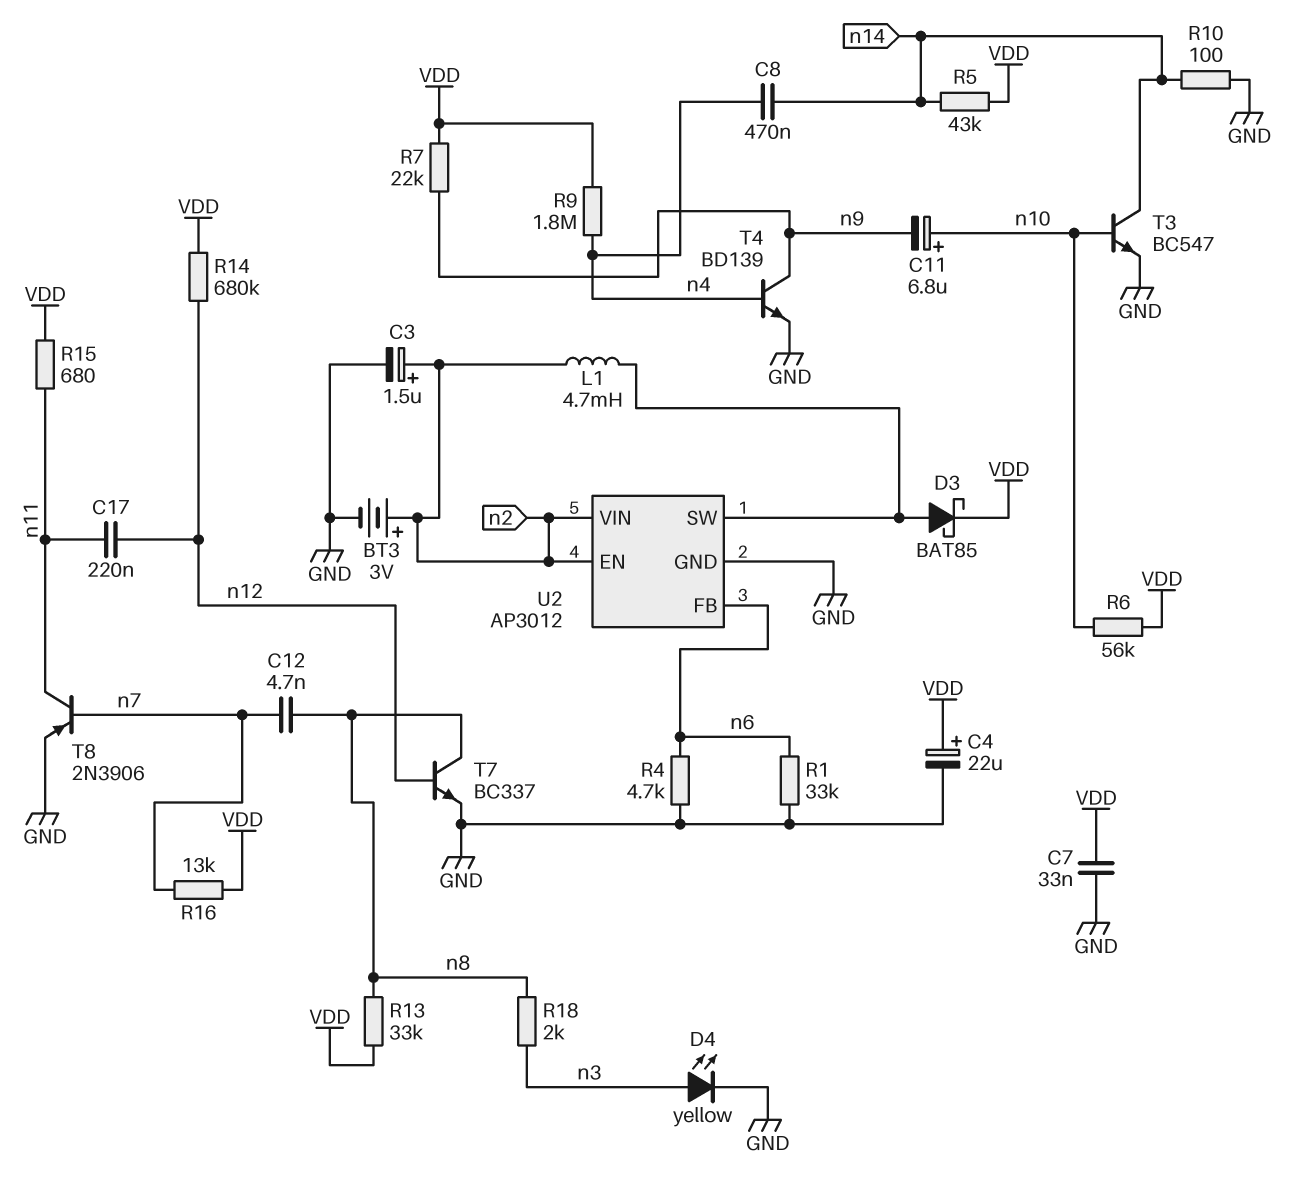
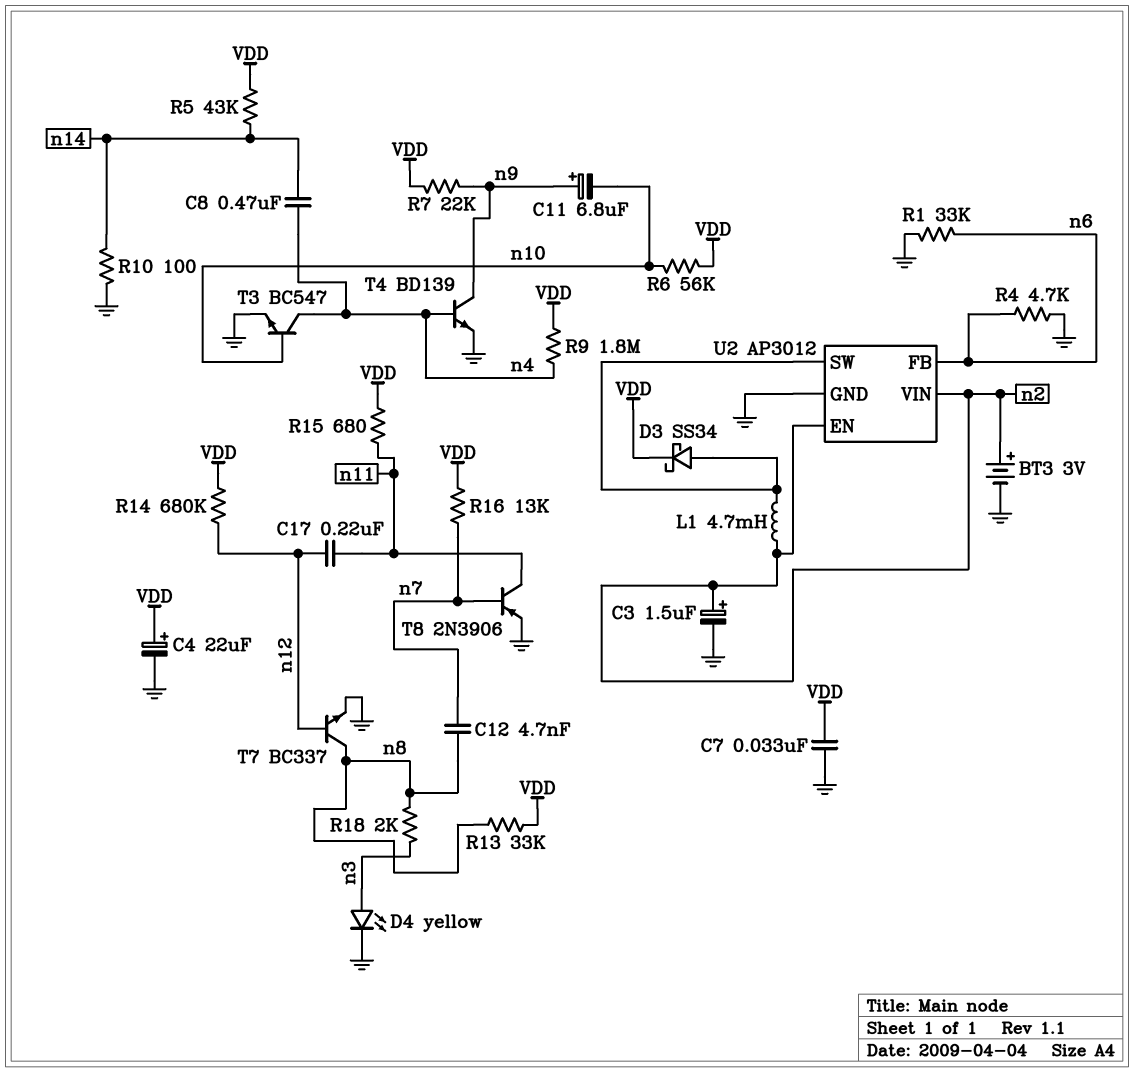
C11: 6.8uF (plus n10, minus n9) -> 6.8uF (plus n9, minus n10)
D3: schottky BAT85 (A U2/SW, K VDD) -> schottky SS34 (A U2/SW, K VDD)
T3: NPN BC547 (B n10, C n14, E GND) -> NPN BC547 (B n10, C n4, E GND)

